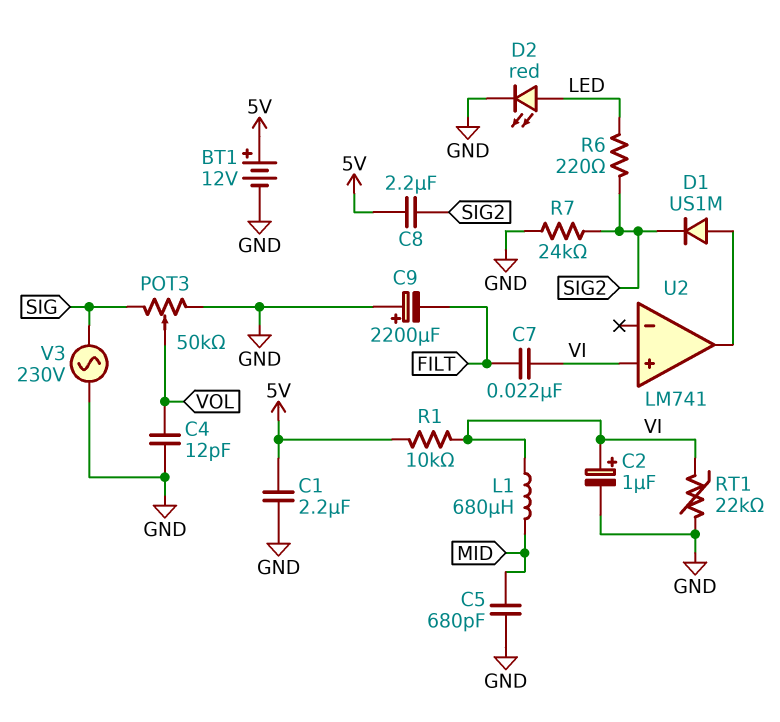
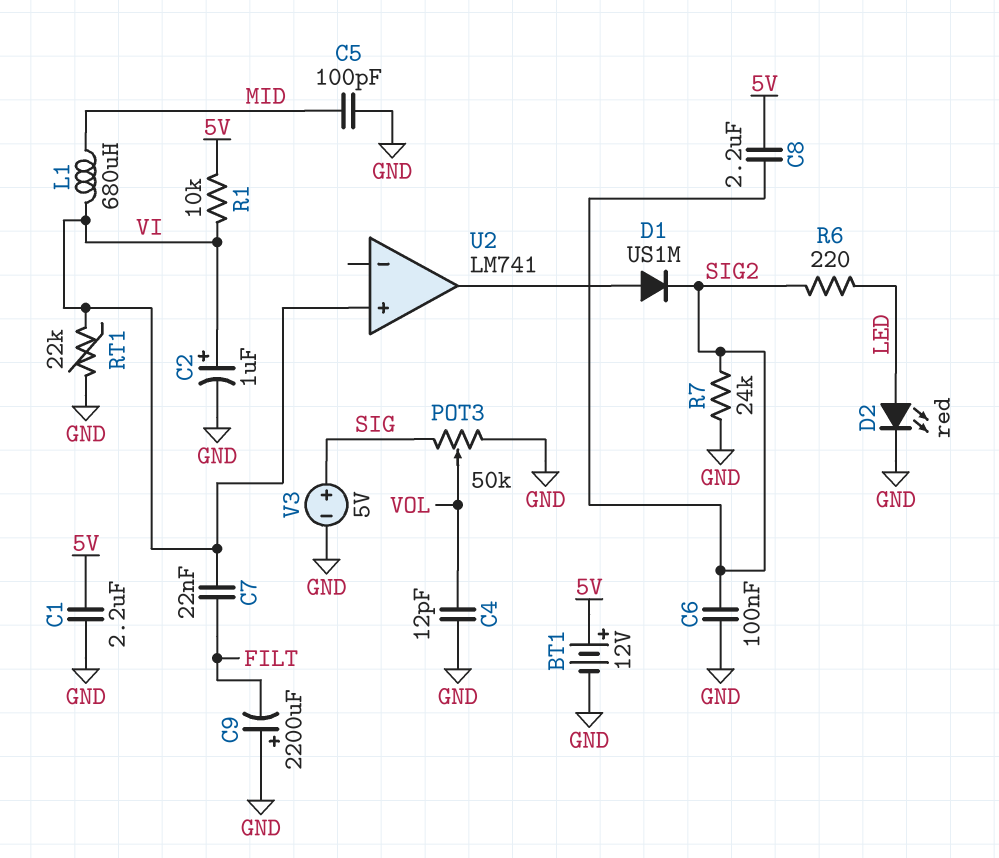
C5: 680pF (GND, MID) -> 100pF (GND, MID)
C6: none -> 100nF (GND, SIG2)
V3: AC 230V (GND, SIG) -> 5V (plus SIG, minus GND)

